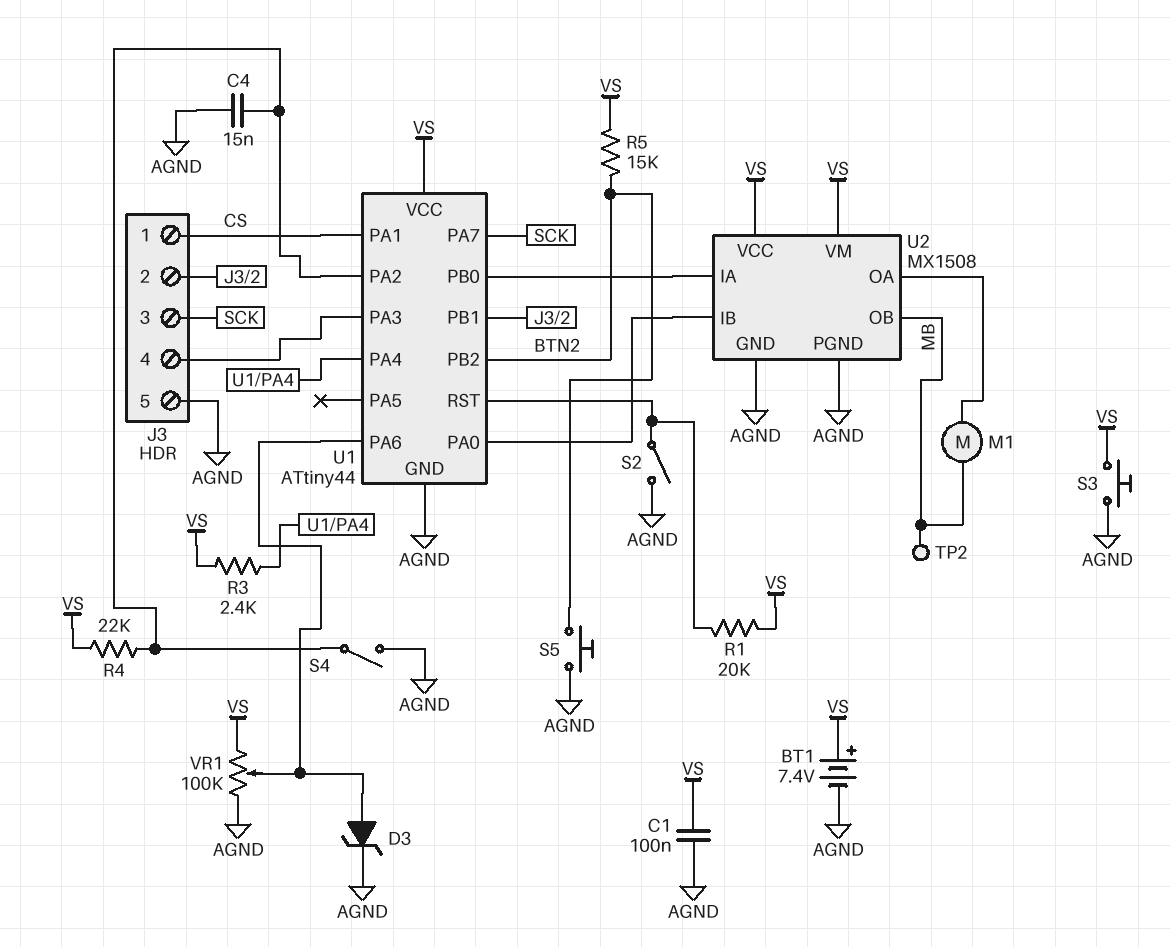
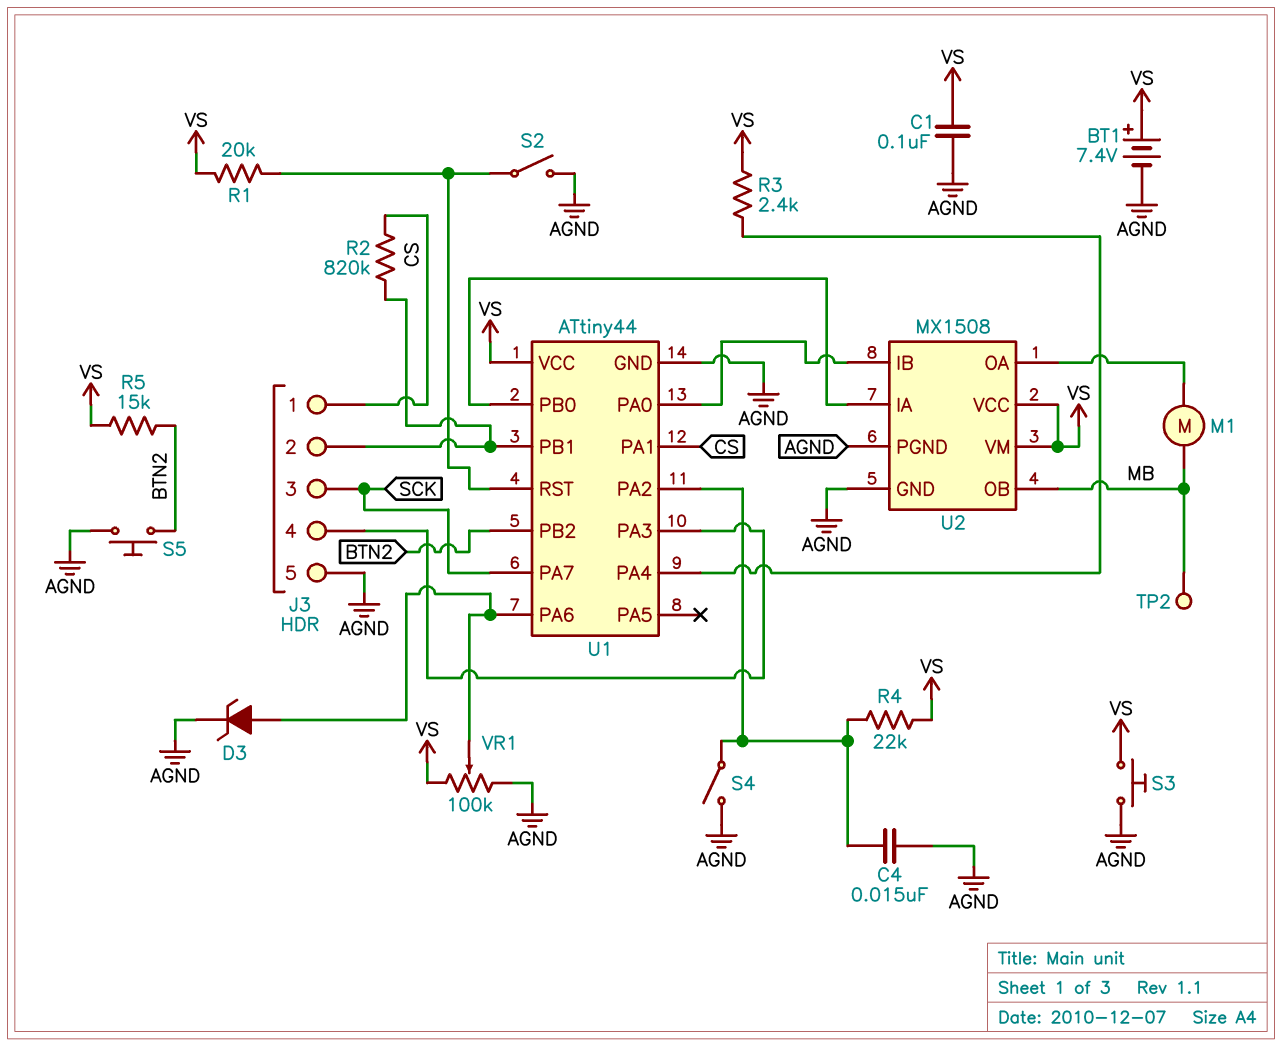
R2: none -> 820k (CS, J3/2)

